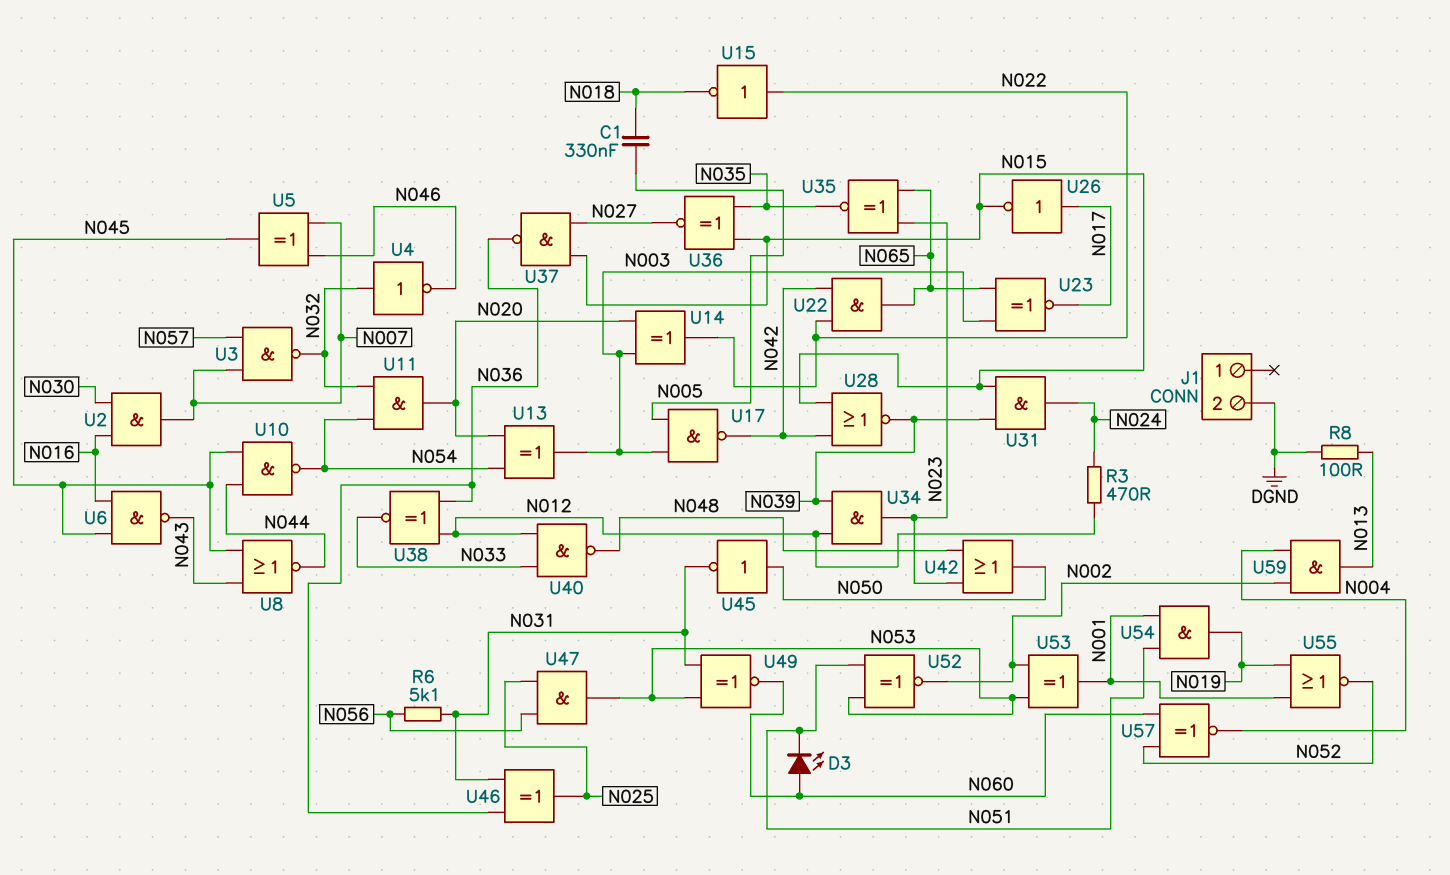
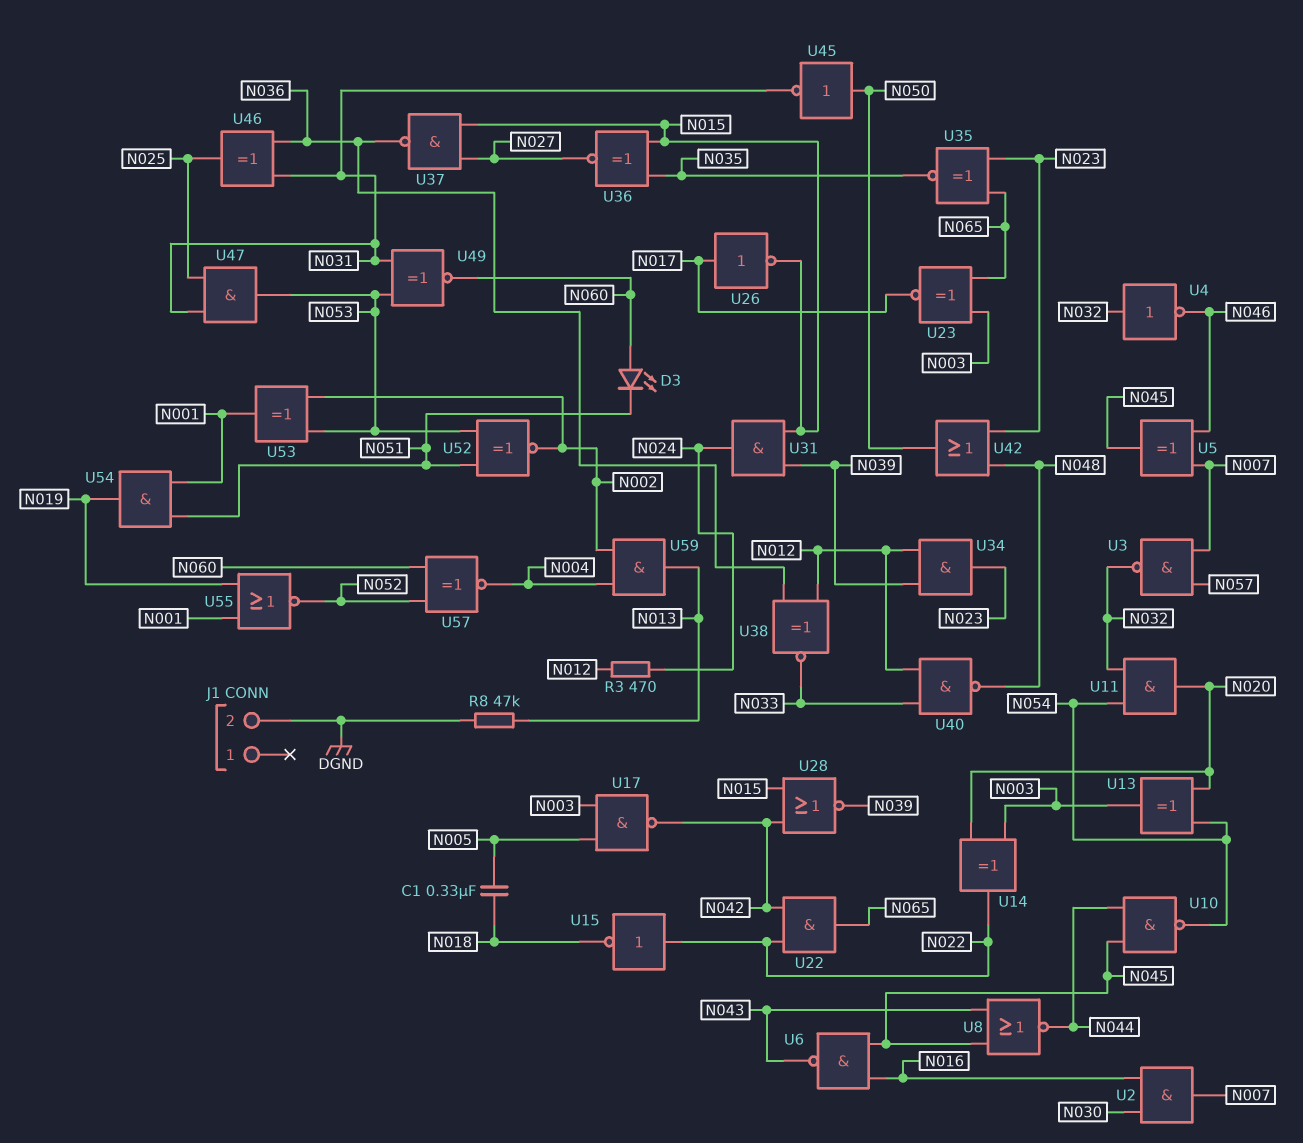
R6: 5.1k (N031, N056) -> none
R8: 100 (DGND, N013) -> 47k (DGND, N013)
U47: AND (in N025, in N056, out N053) -> AND (in N025, in N031, out N053)

